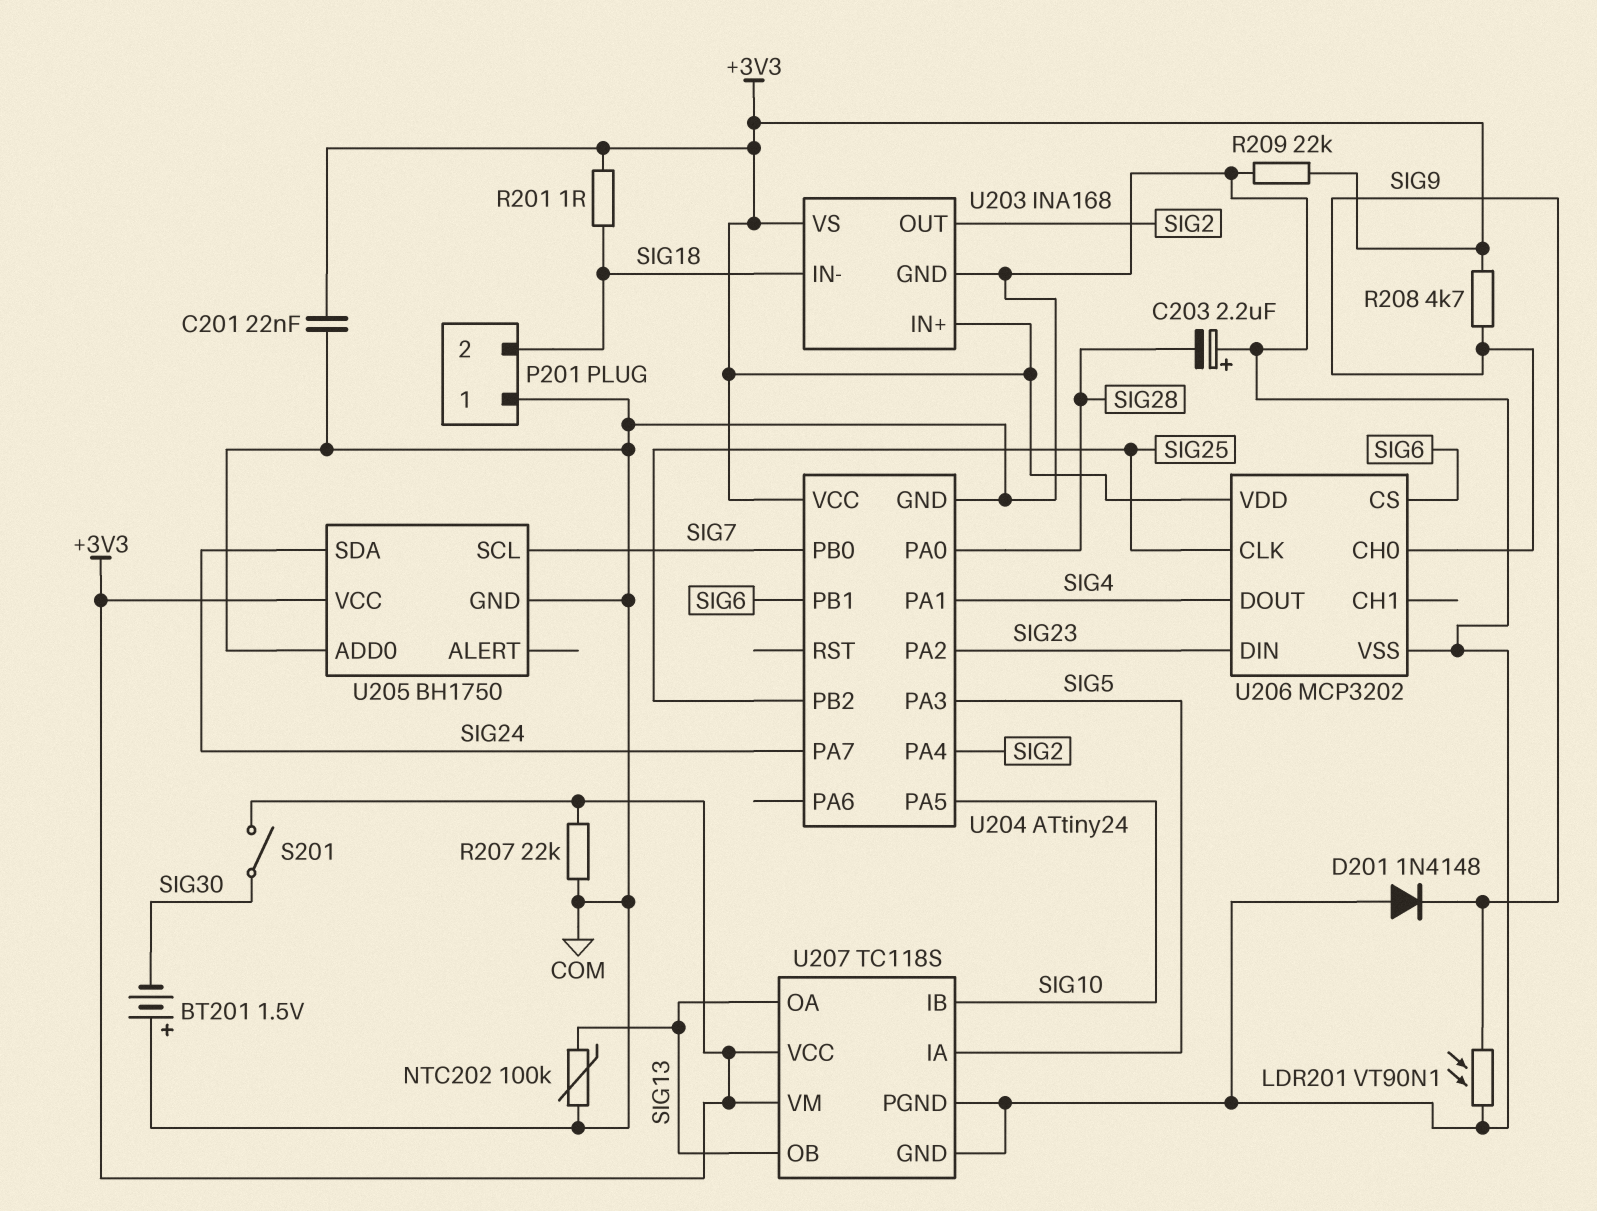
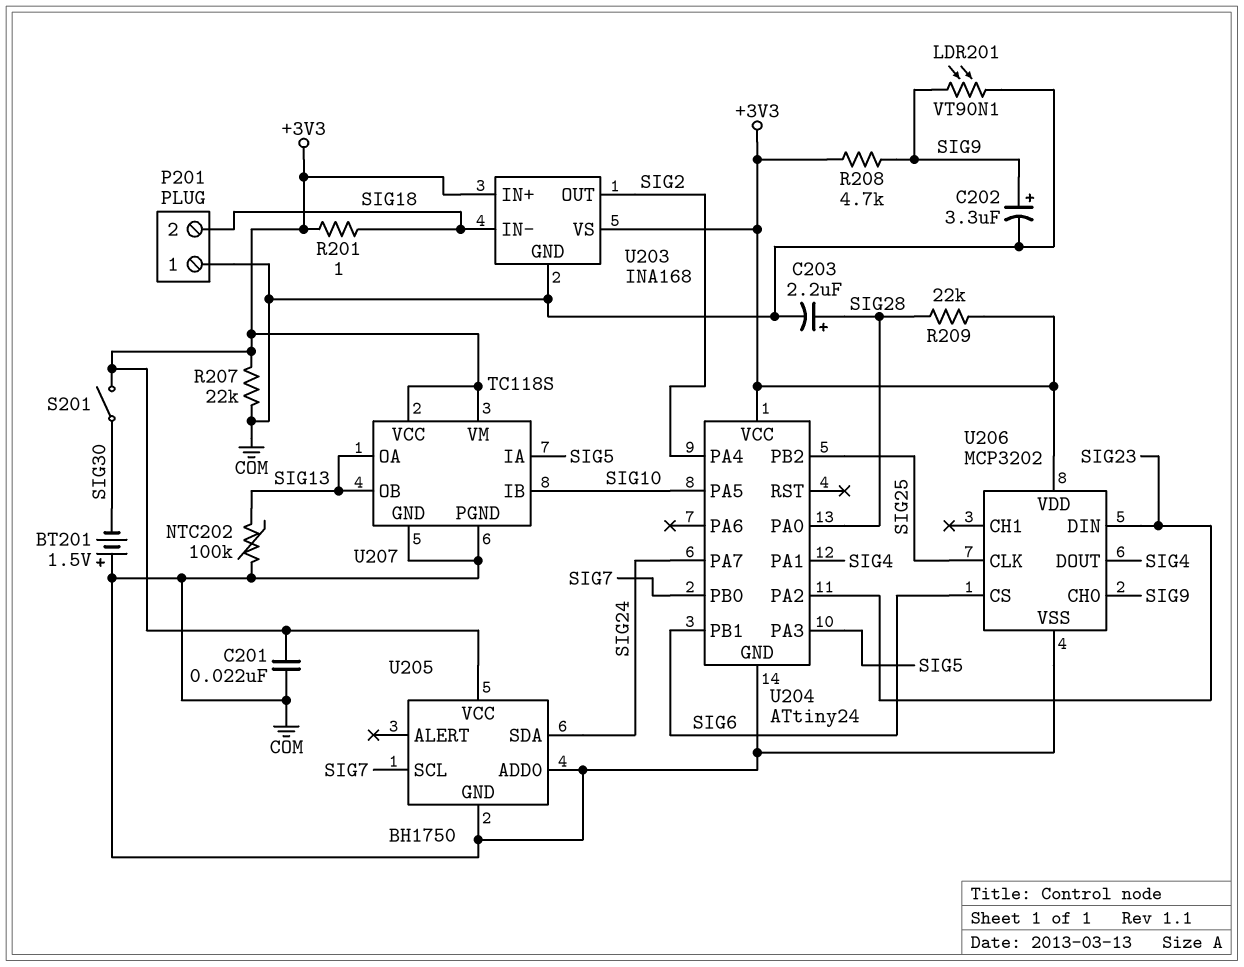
C202: none -> 3.3uF (plus SIG9, minus COM)
C203: 2.2uF (plus COM, minus SIG28) -> 2.2uF (plus SIG28, minus COM)
D201: diode 1N4148 (A COM, K SIG9) -> none
R209: 22k (+3V3, COM) -> 22k (+3V3, SIG28)

